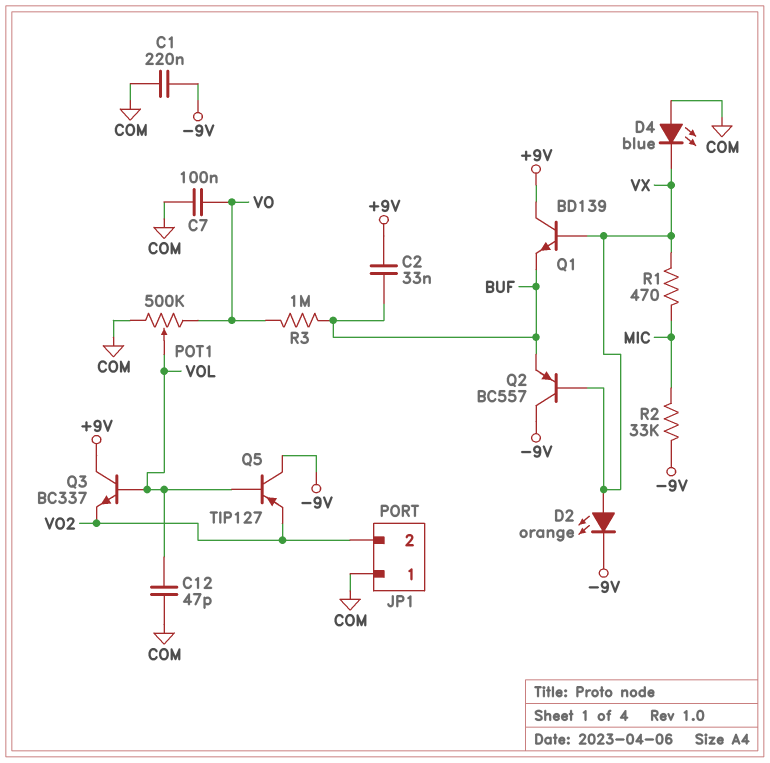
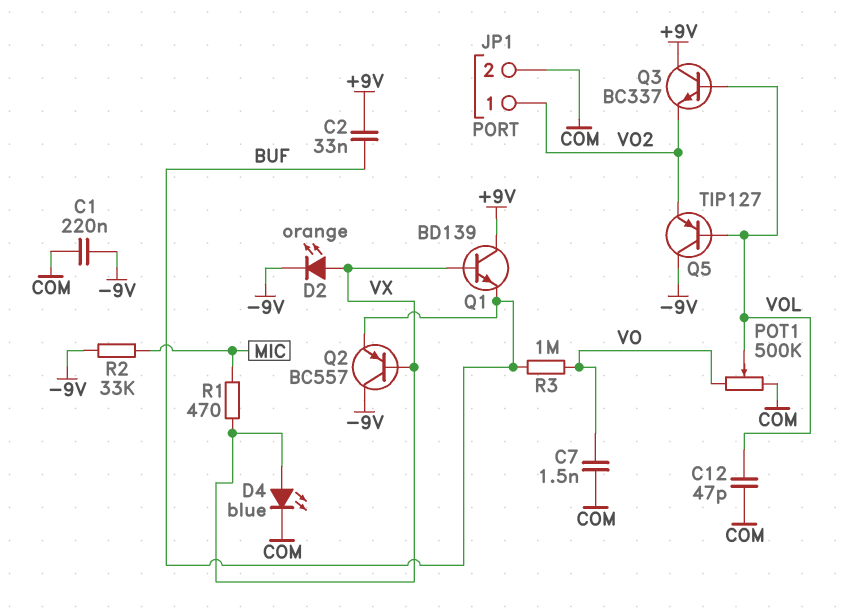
C7: 100nF (COM, VO) -> 1.5nF (COM, VO)
D4: LED blue (A COM, K VX) -> LED blue (A VX, K COM)
JP1 pin 1: COM -> VO2
JP1 pin 2: VO2 -> COM

